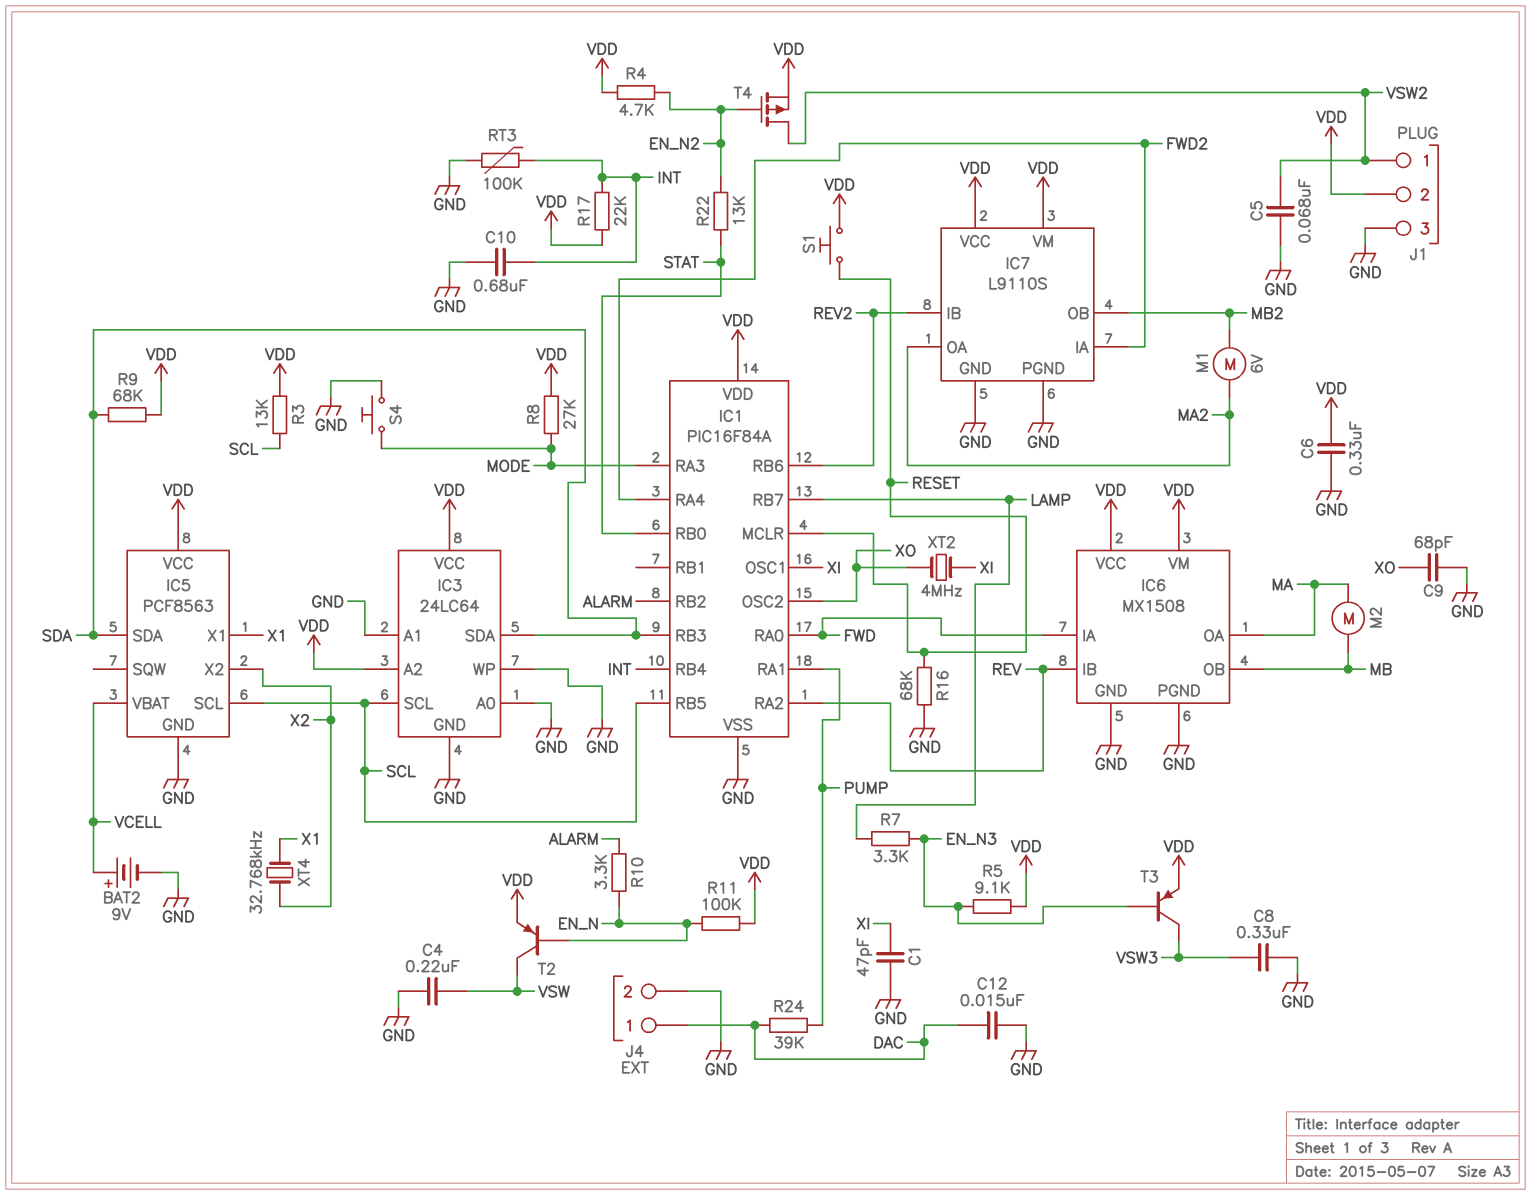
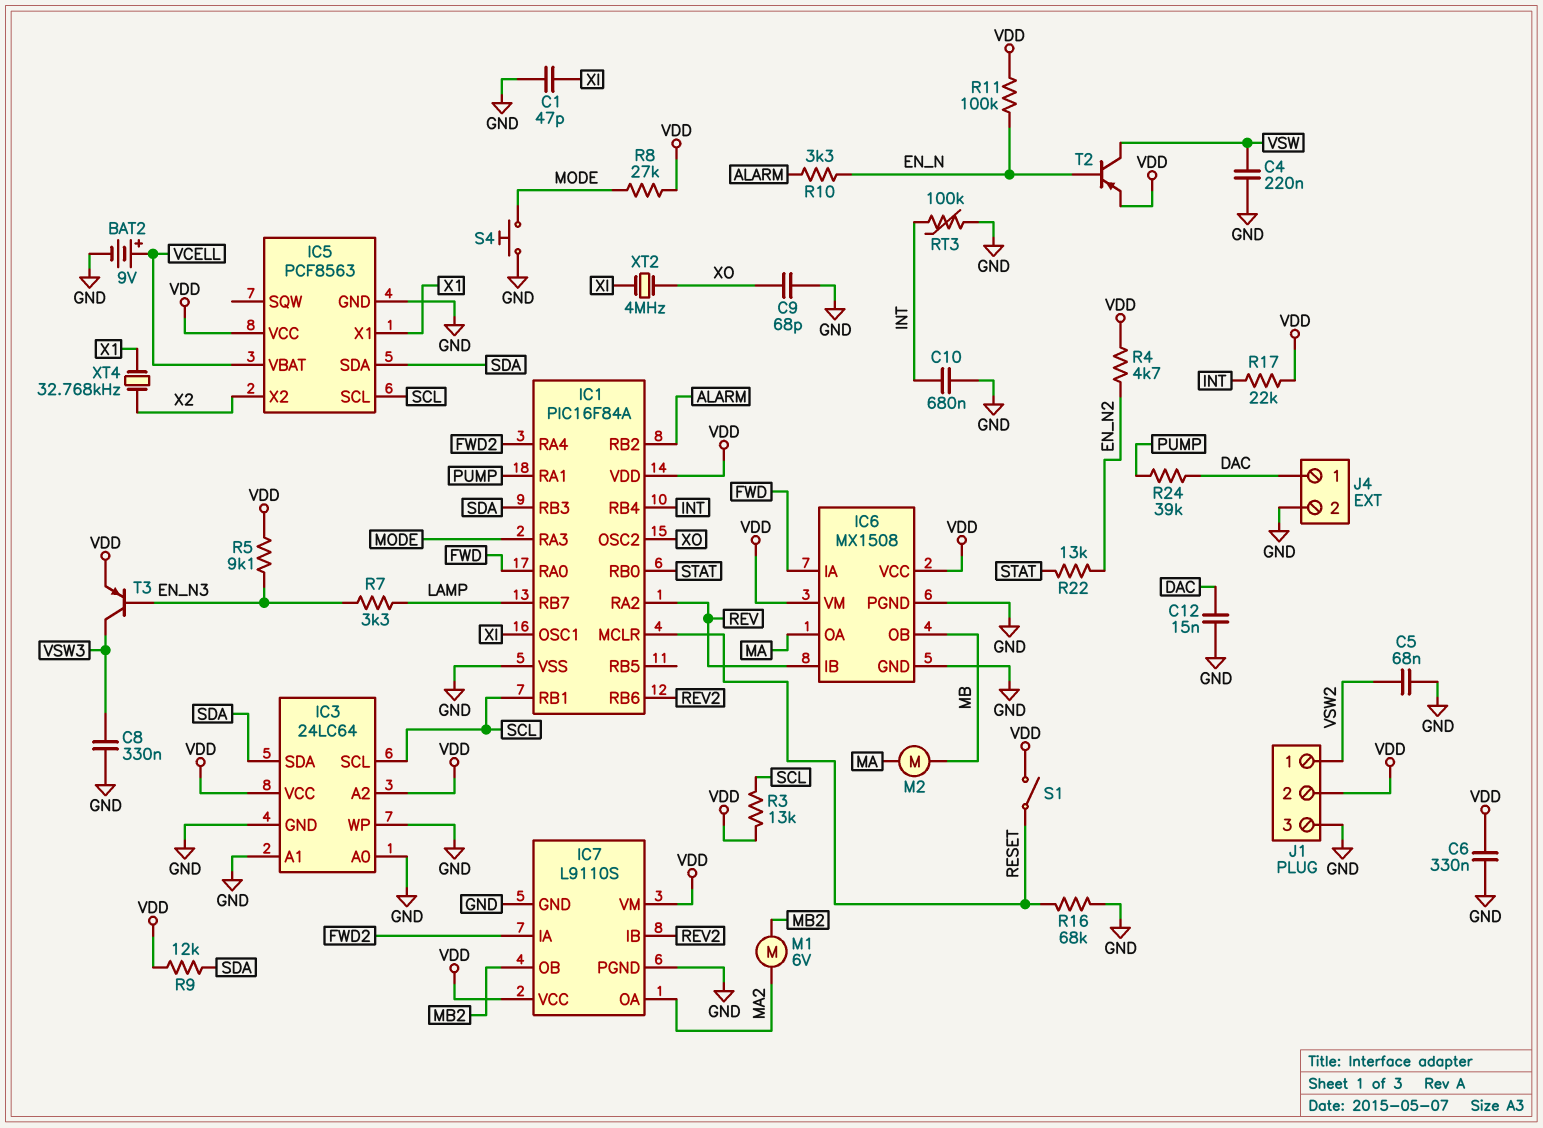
IC1 pin RB1: none -> SCL
IC1 pin RB5: SCL -> none
R9: 68k (SDA, VDD) -> 12k (SDA, VDD)
S1: button (RESET, VDD) -> switch (RESET, VDD)
T4: PMOS (G EN_N2, D VSW2, S VDD) -> none

